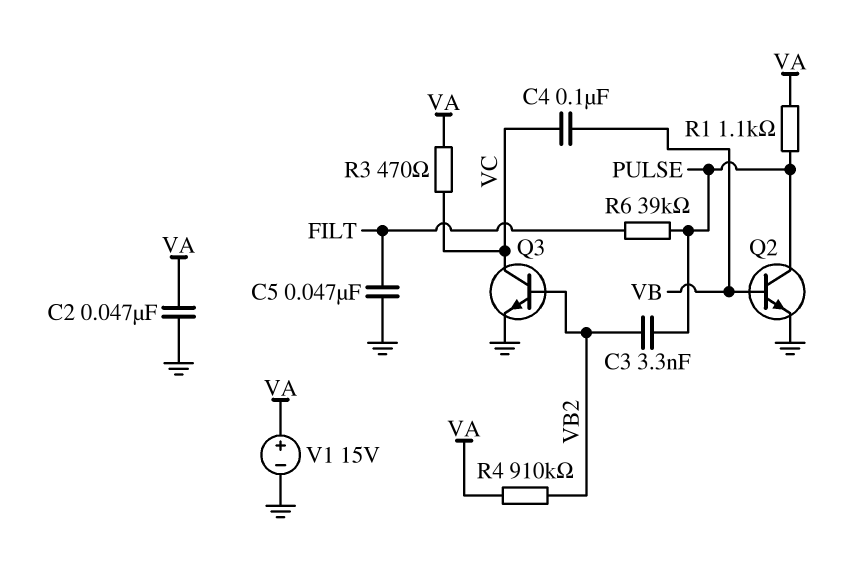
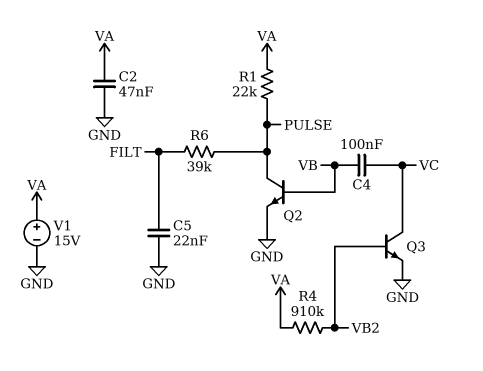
C3: 3.3nF (PULSE, VB2) -> none
C5: 47nF (FILT, GND) -> 22nF (FILT, GND)
R1: 1.1k (PULSE, VA) -> 22k (PULSE, VA)
R3: 470 (VA, VC) -> none

